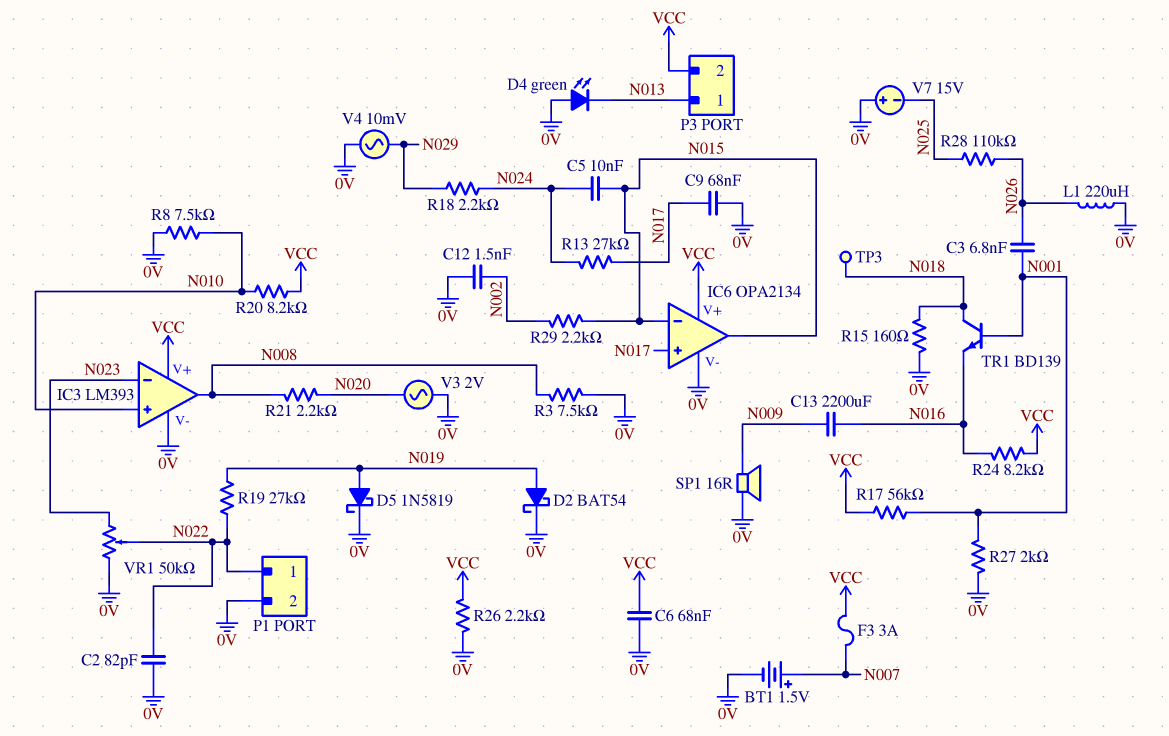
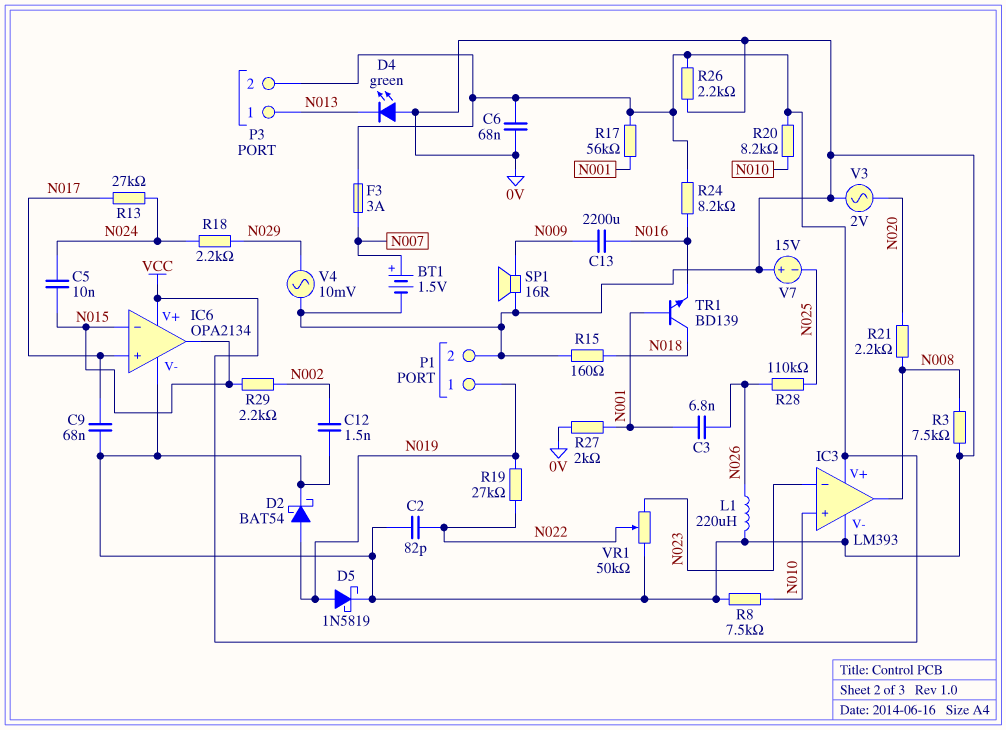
P1 pin 1: N022 -> N019
TP3: test point (N018) -> none

